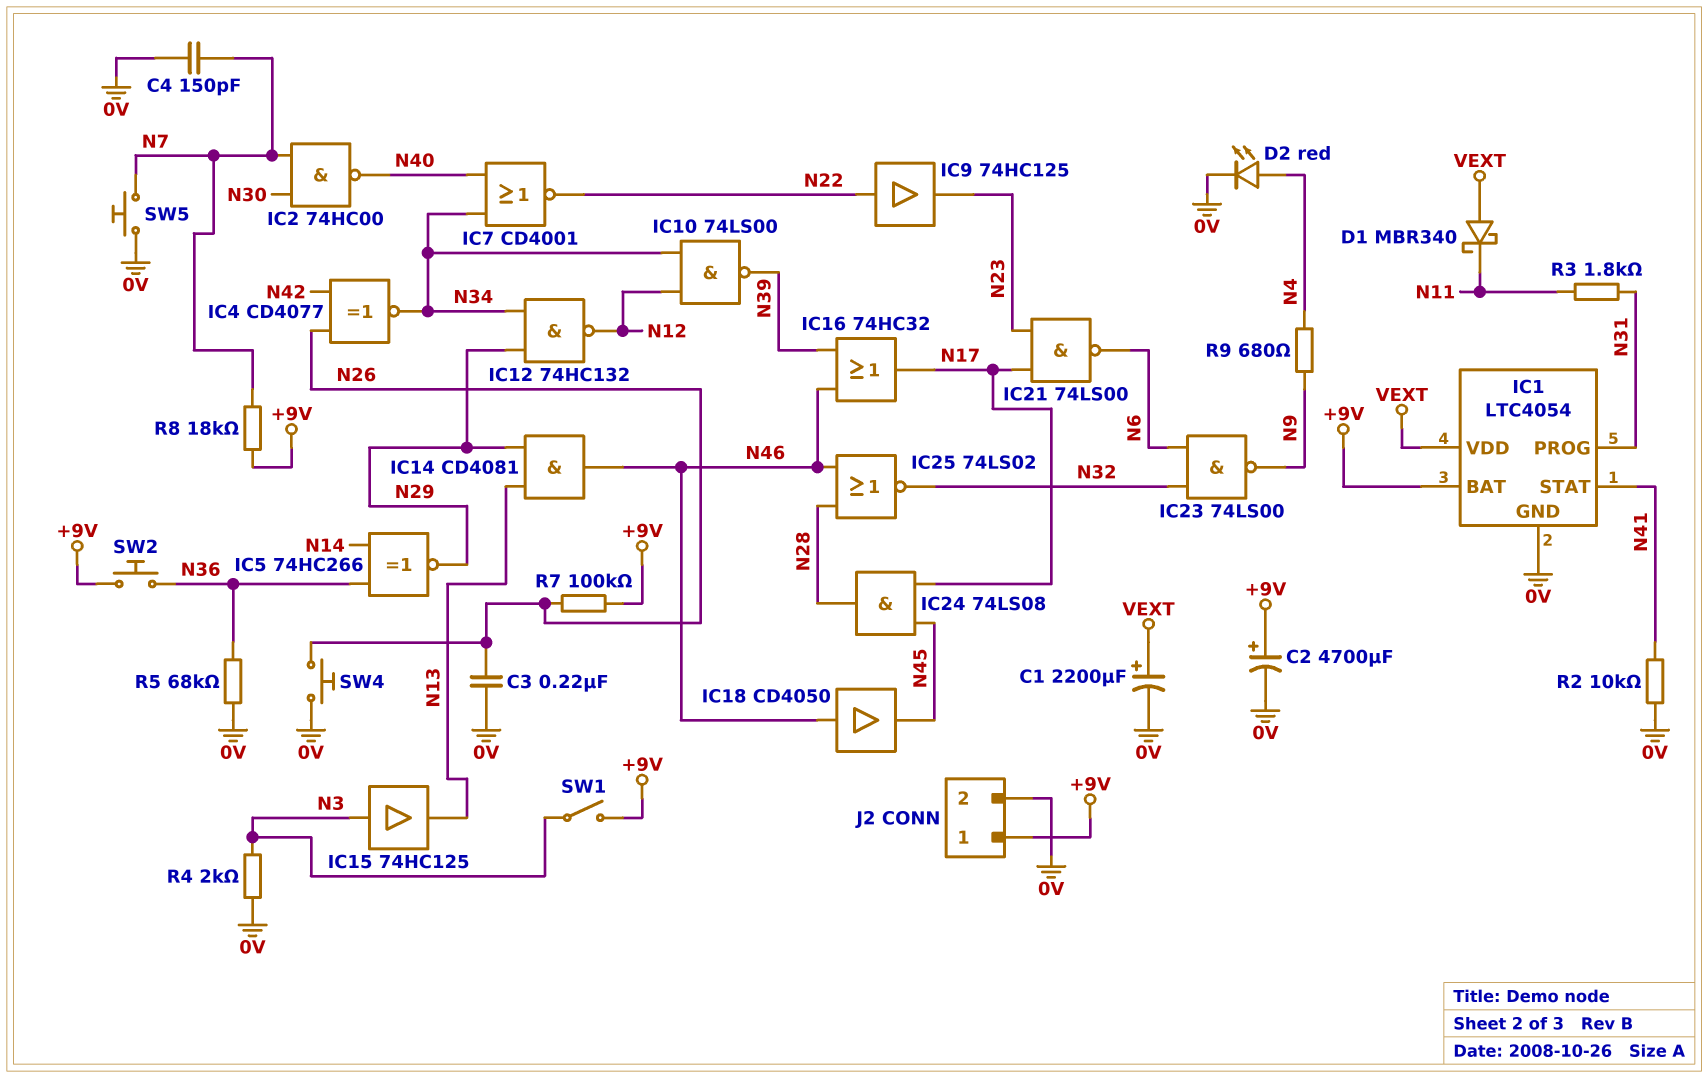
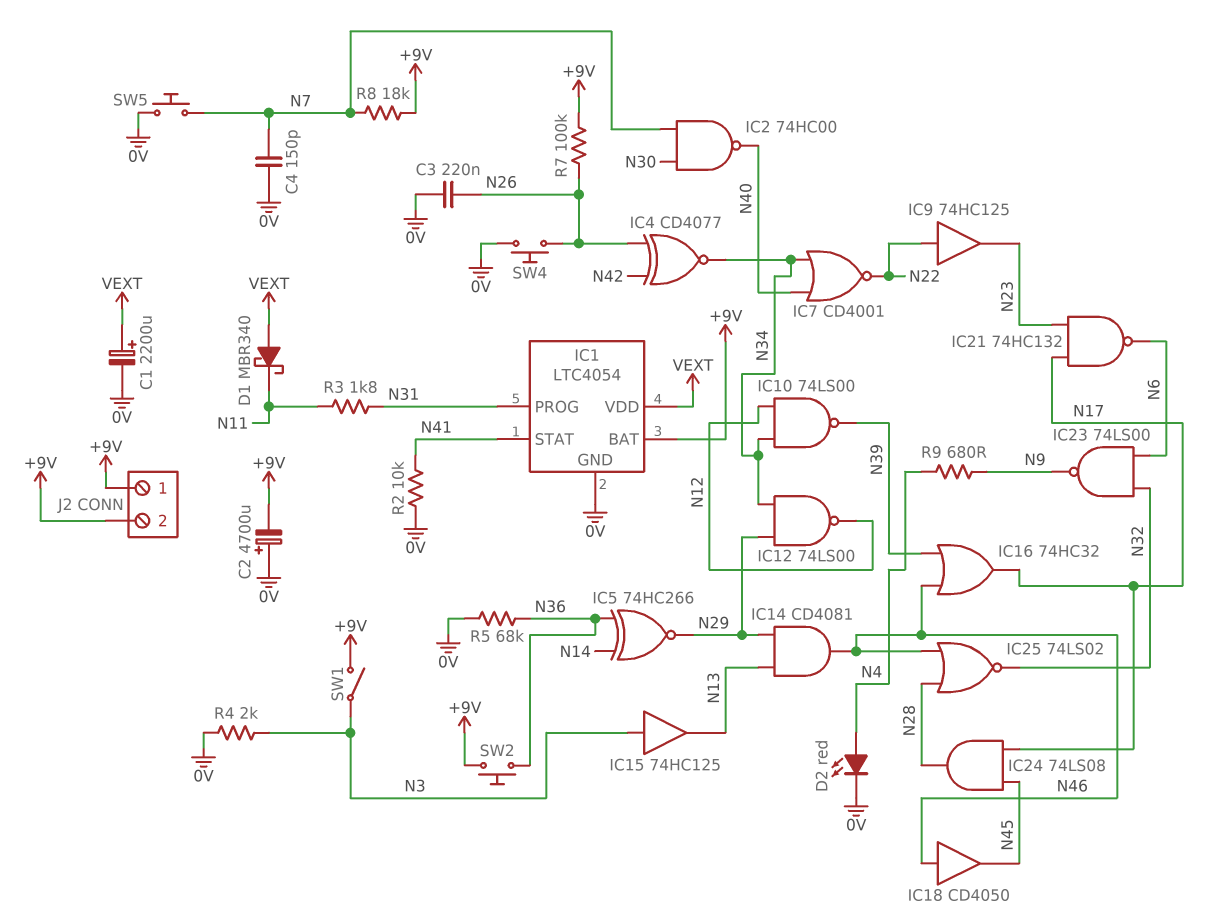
C2: 4700uF (plus +9V, minus 0V) -> 4700uF (plus 0V, minus +9V)
IC12: NAND 74HC132 (in N29, in N34, out N12) -> NAND 74LS00 (in N29, in N34, out N12)
IC21: NAND 74LS00 (in N17, in N23, out N6) -> NAND 74HC132 (in N17, in N23, out N6)
J2 pin 2: 0V -> +9V

